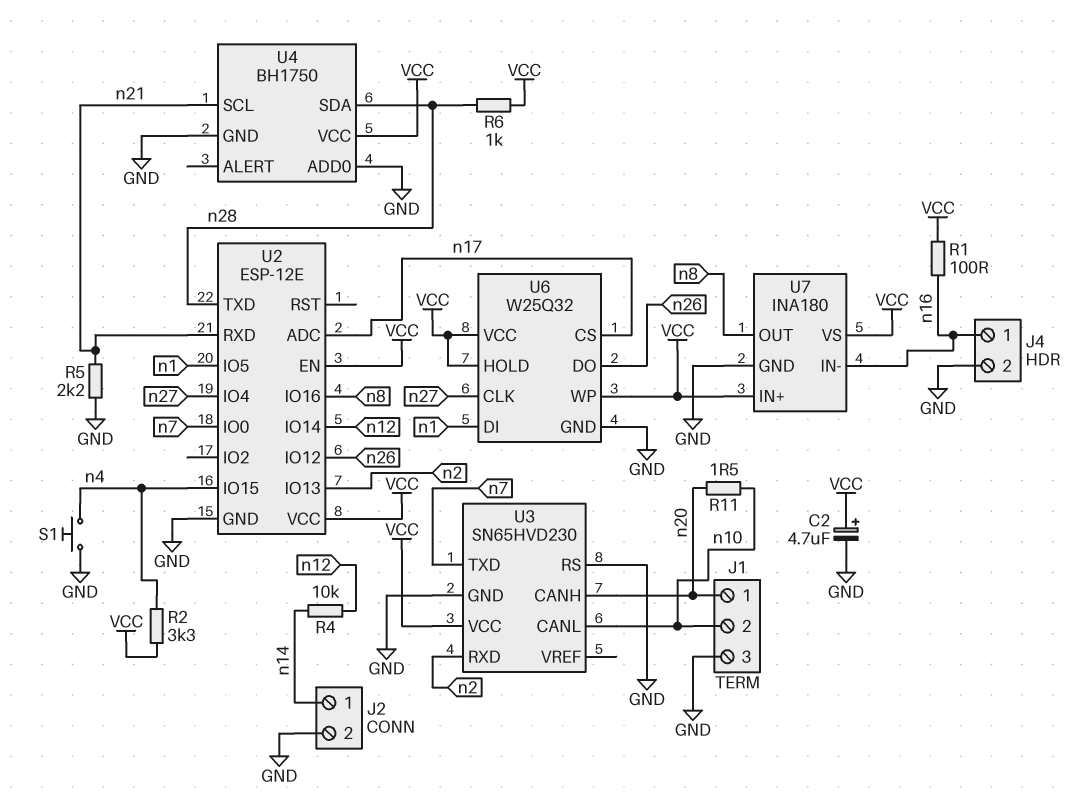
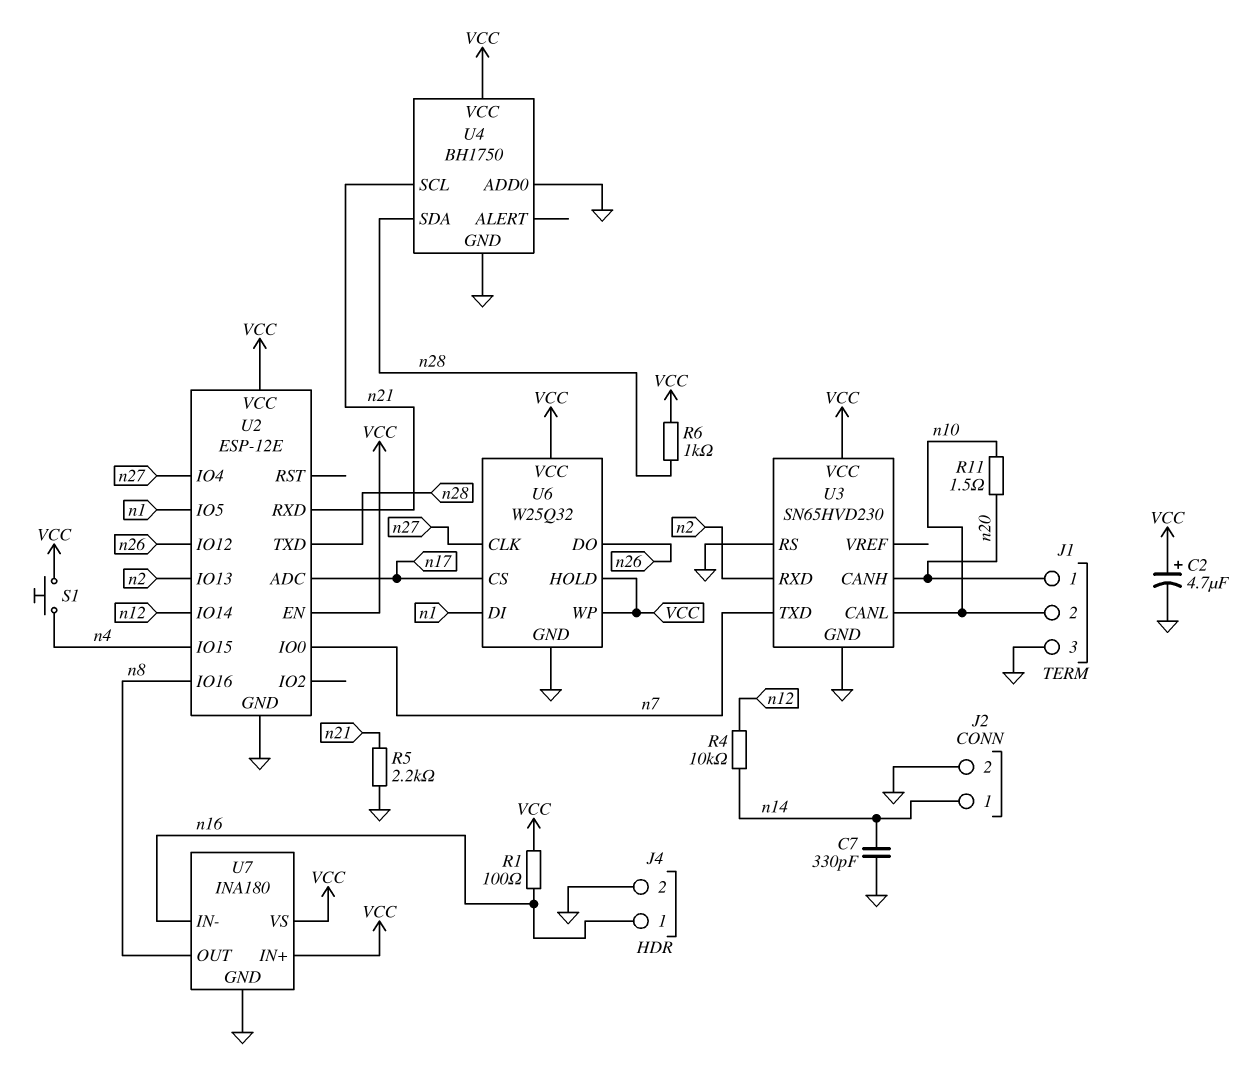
C7: none -> 330pF (GND, n14)
R2: 3.3k (VCC, n4) -> none
S1: button (GND, n4) -> button (VCC, n4)

